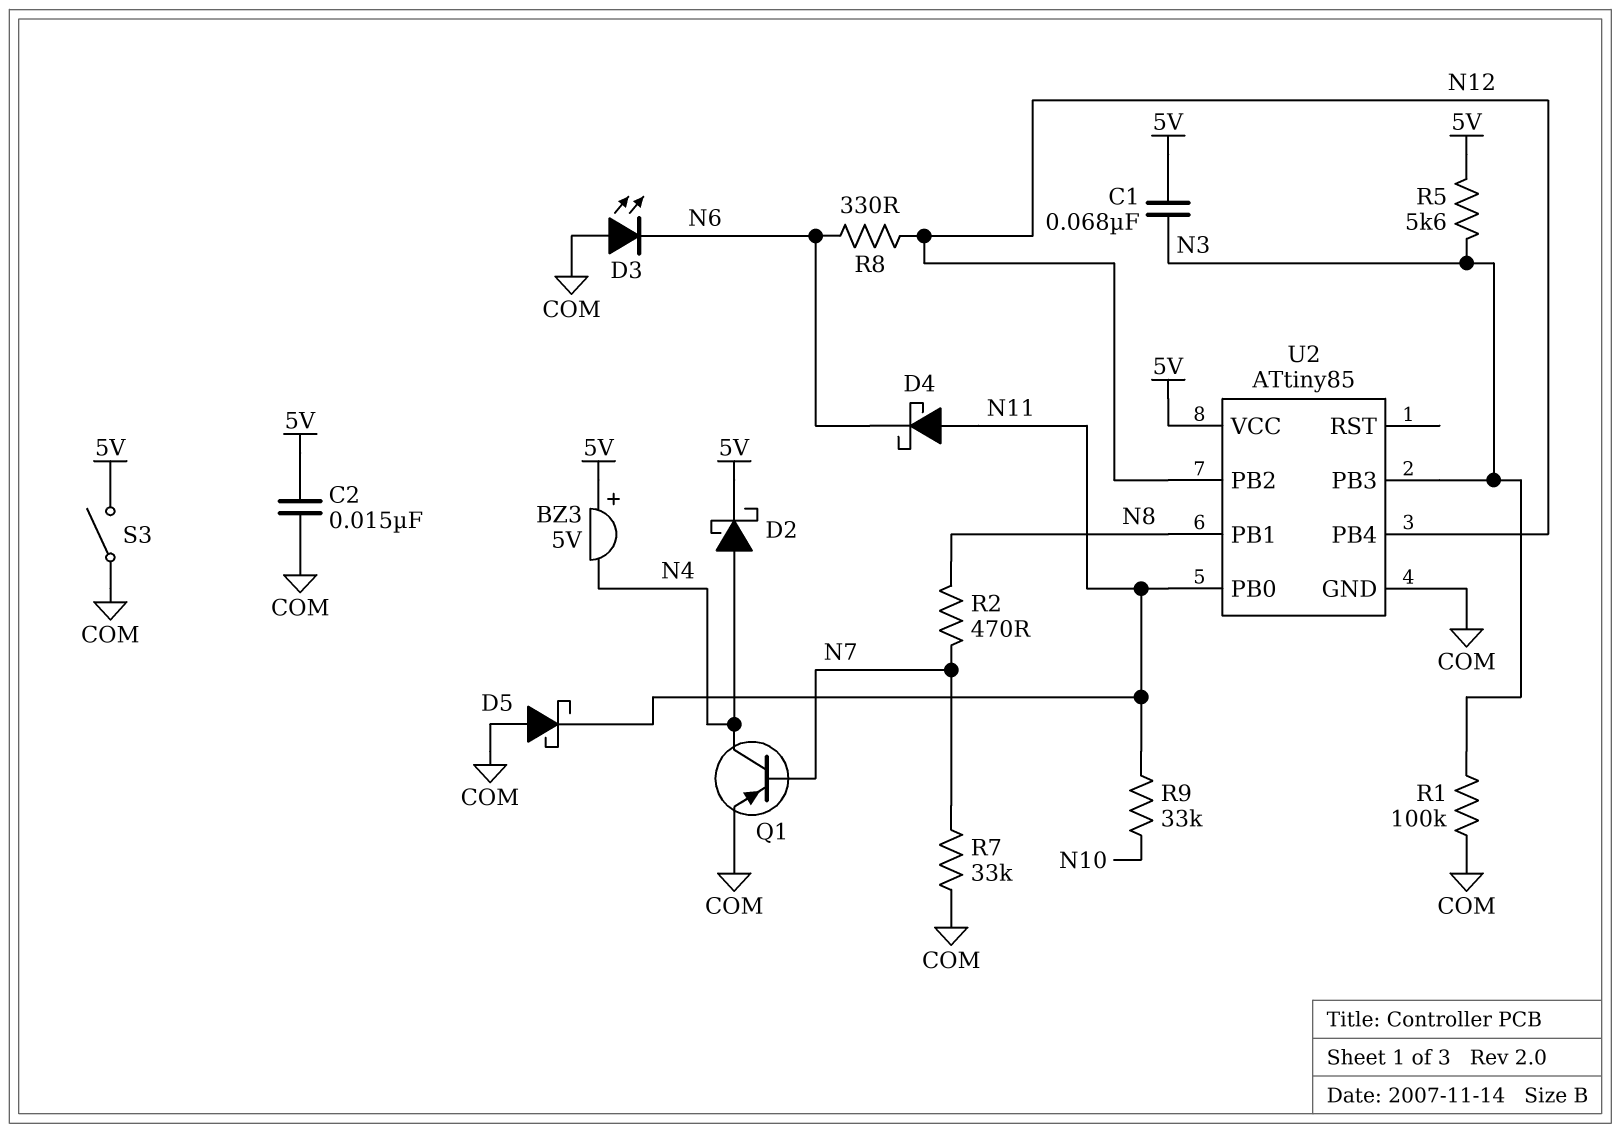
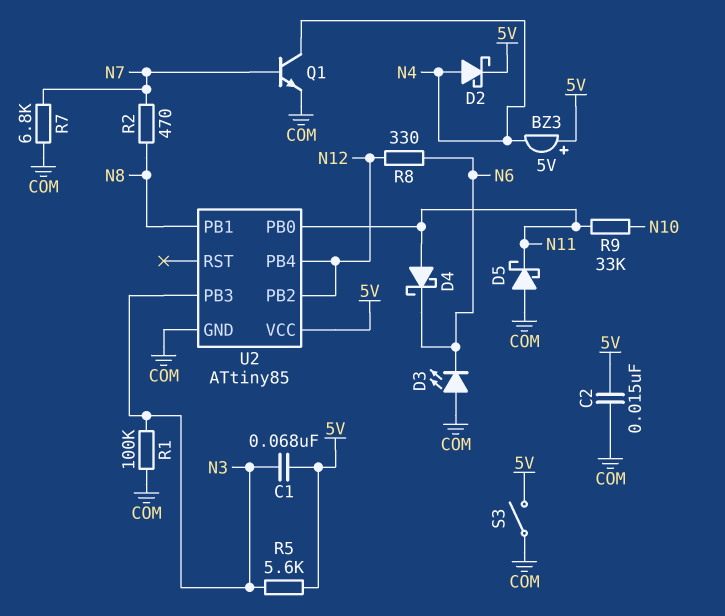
Q1: PNP (B N7, C N4, E COM) -> NPN (B N7, C N4, E COM)
R7: 33k (COM, N7) -> 6.8k (COM, N7)

